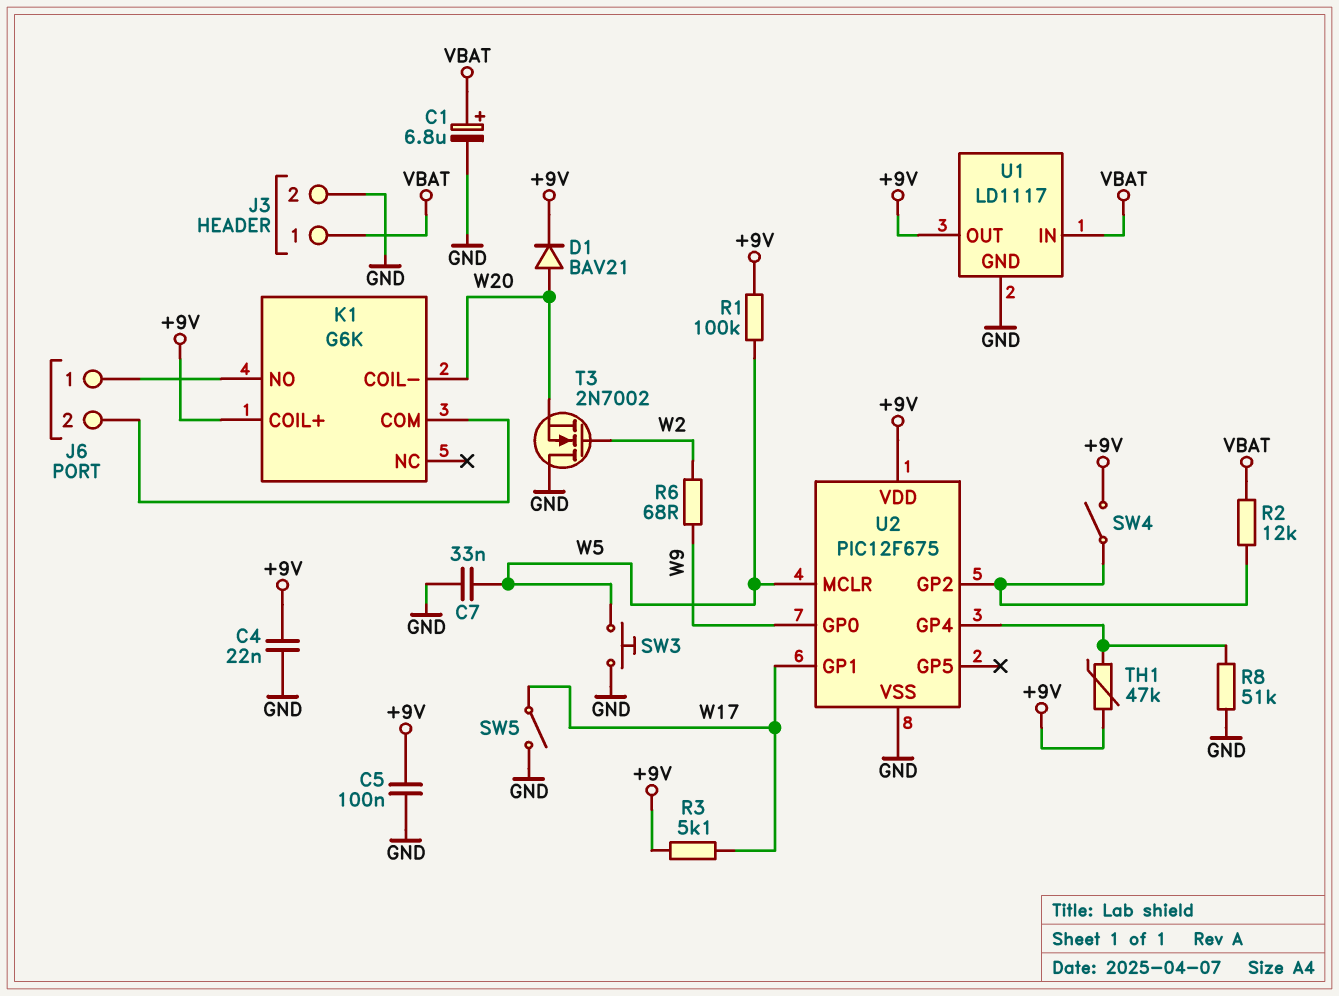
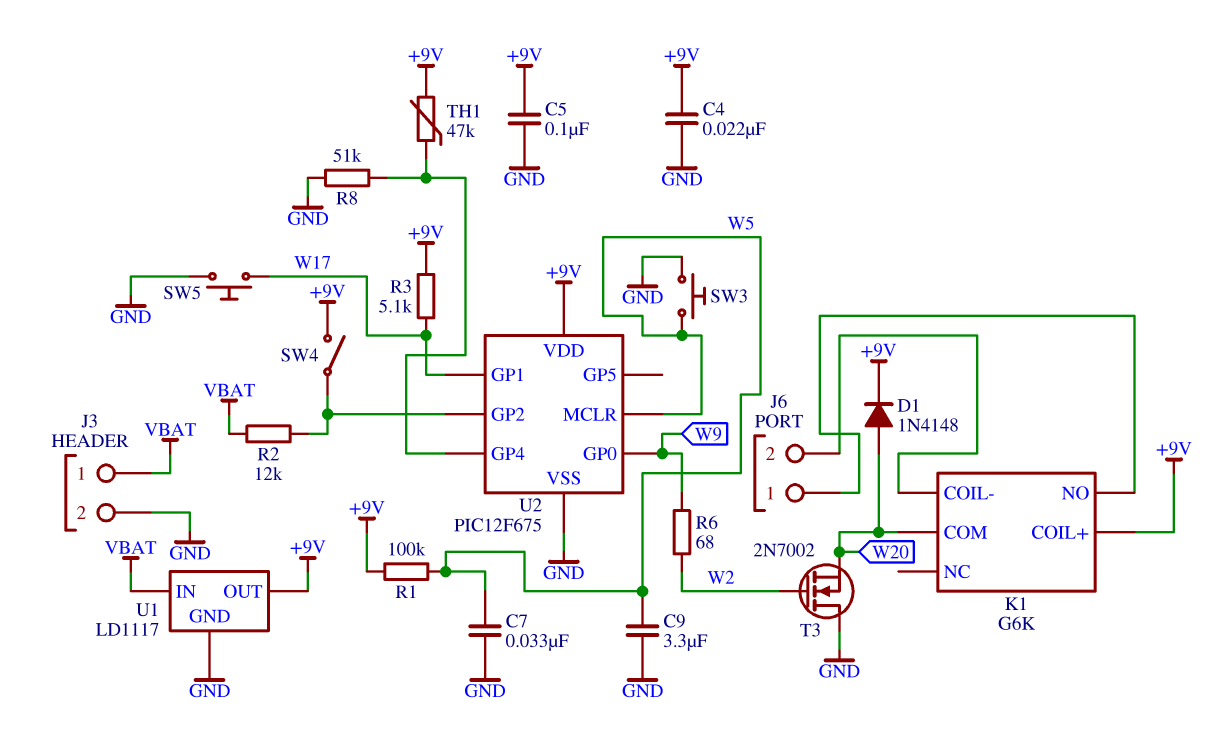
C1: 6.8uF (plus VBAT, minus GND) -> none
C9: none -> 3.3uF (GND, W5)
D1: diode BAV21 (A W20, K +9V) -> diode 1N4148 (A W20, K +9V)
K1 pin COIL-: W20 -> J6/2
K1 pin COM: J6/2 -> W20
SW5: switch (GND, W17) -> button (GND, W17)

